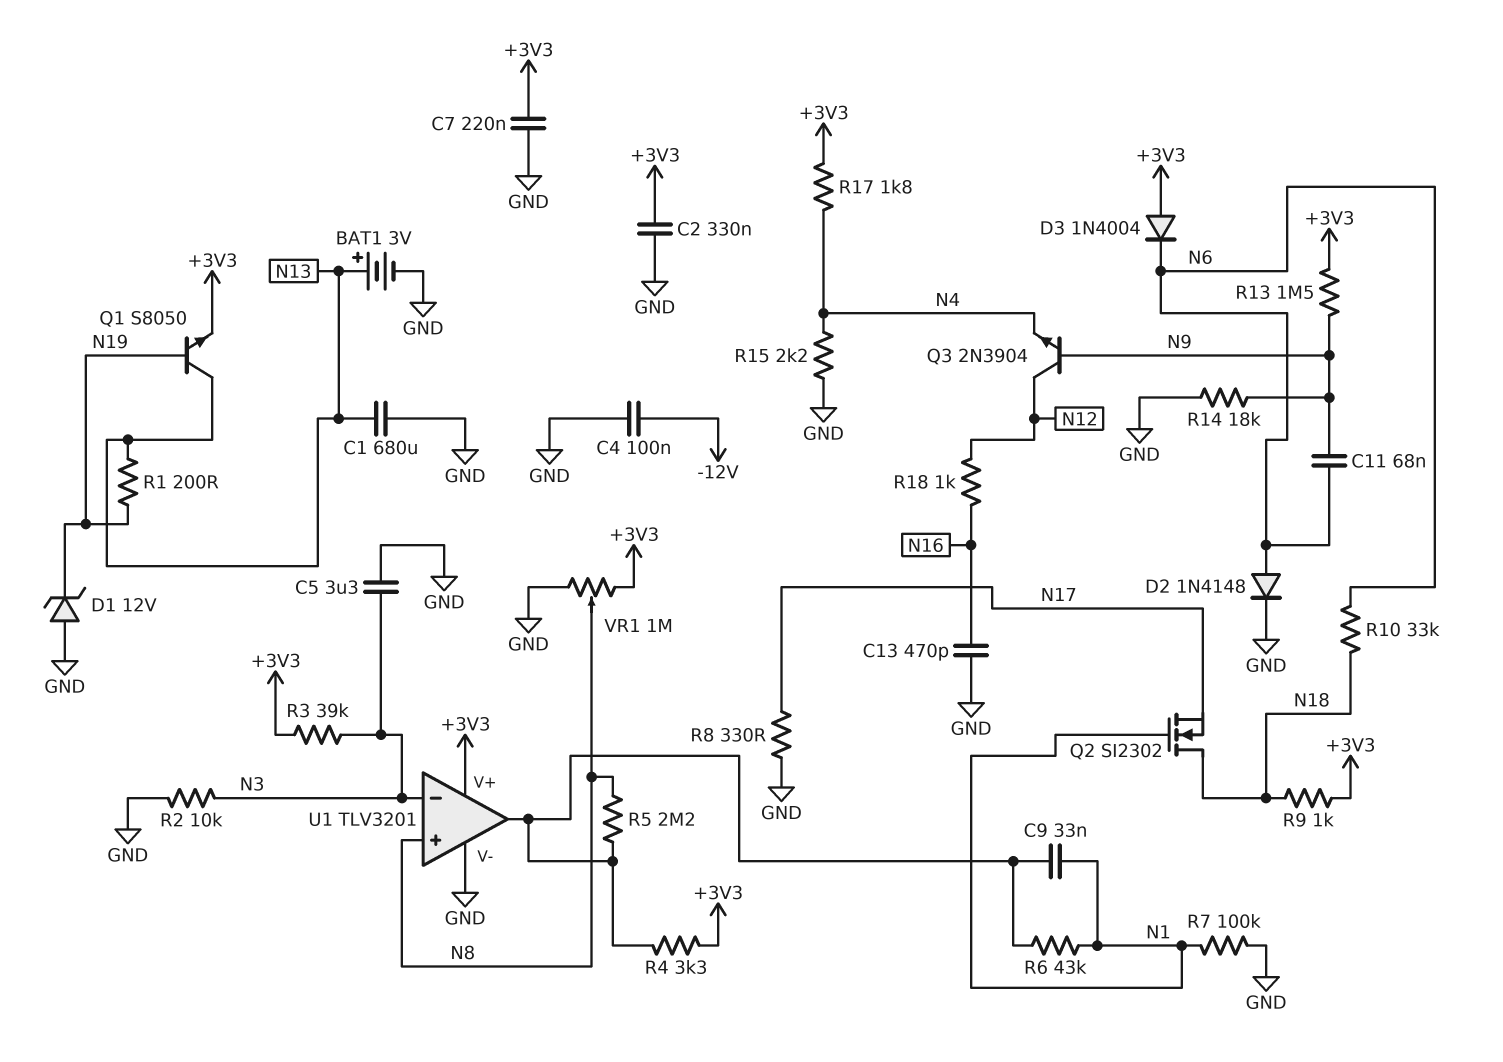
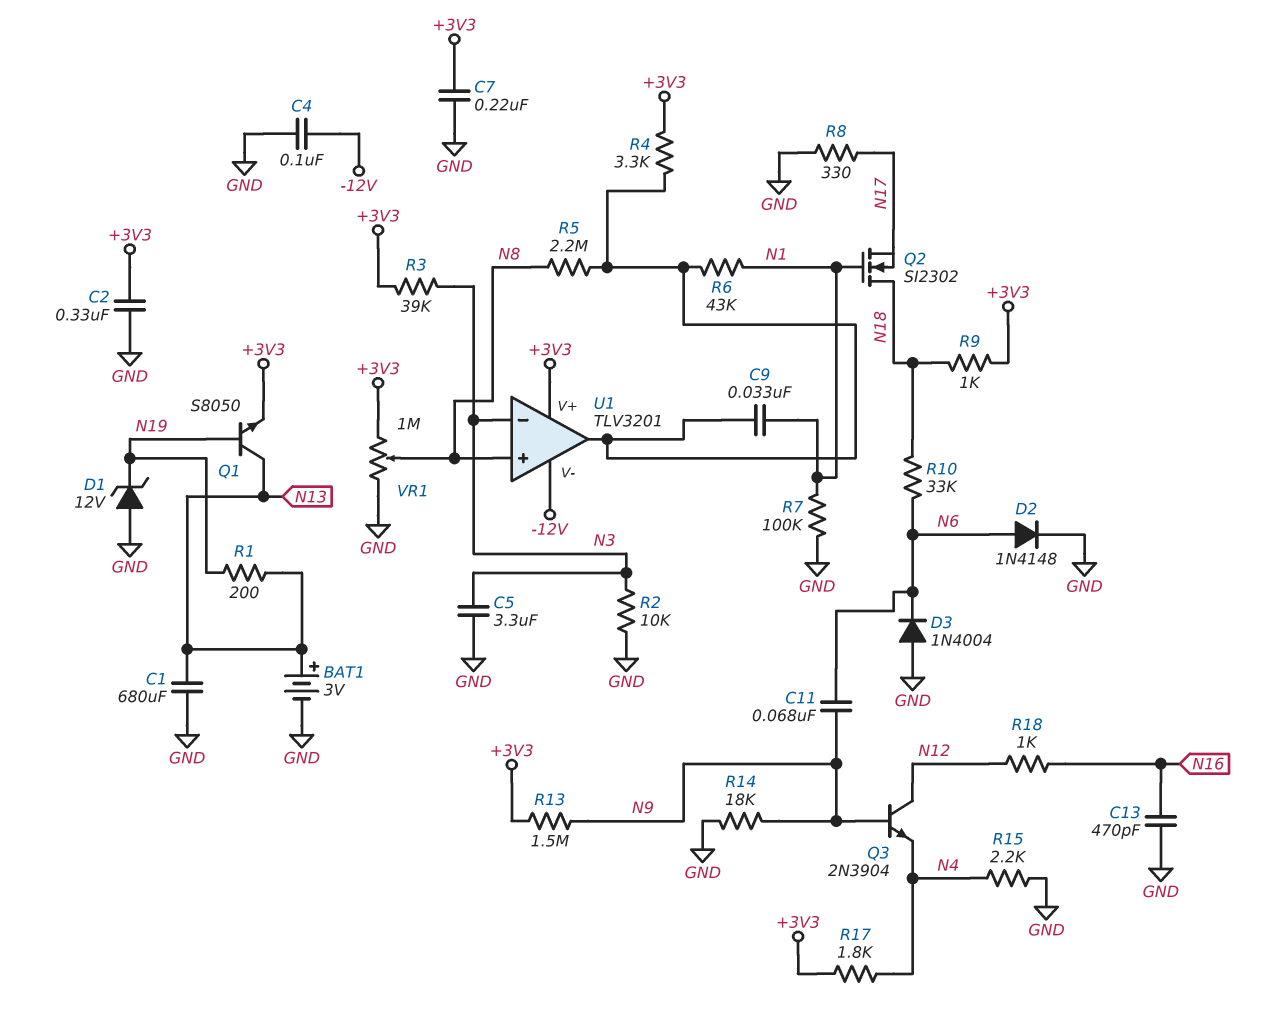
D3: diode 1N4004 (A +3V3, K N6) -> diode 1N4004 (A GND, K N6)
U1 pin V-: GND -> -12V

